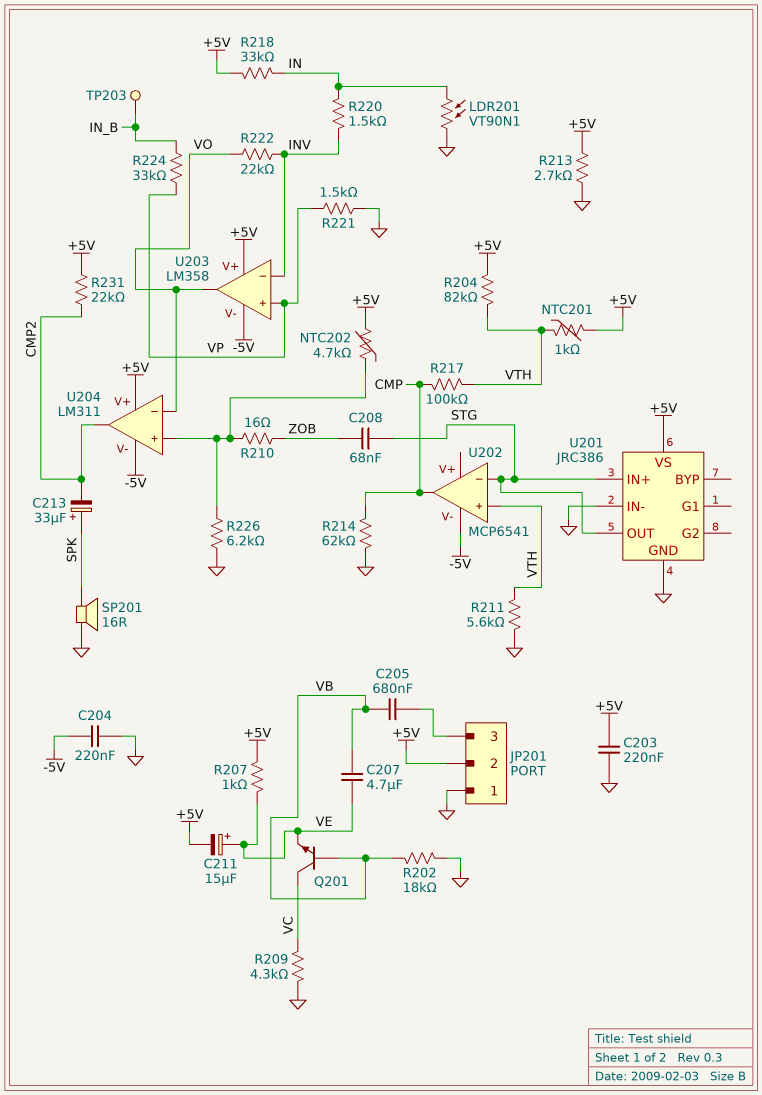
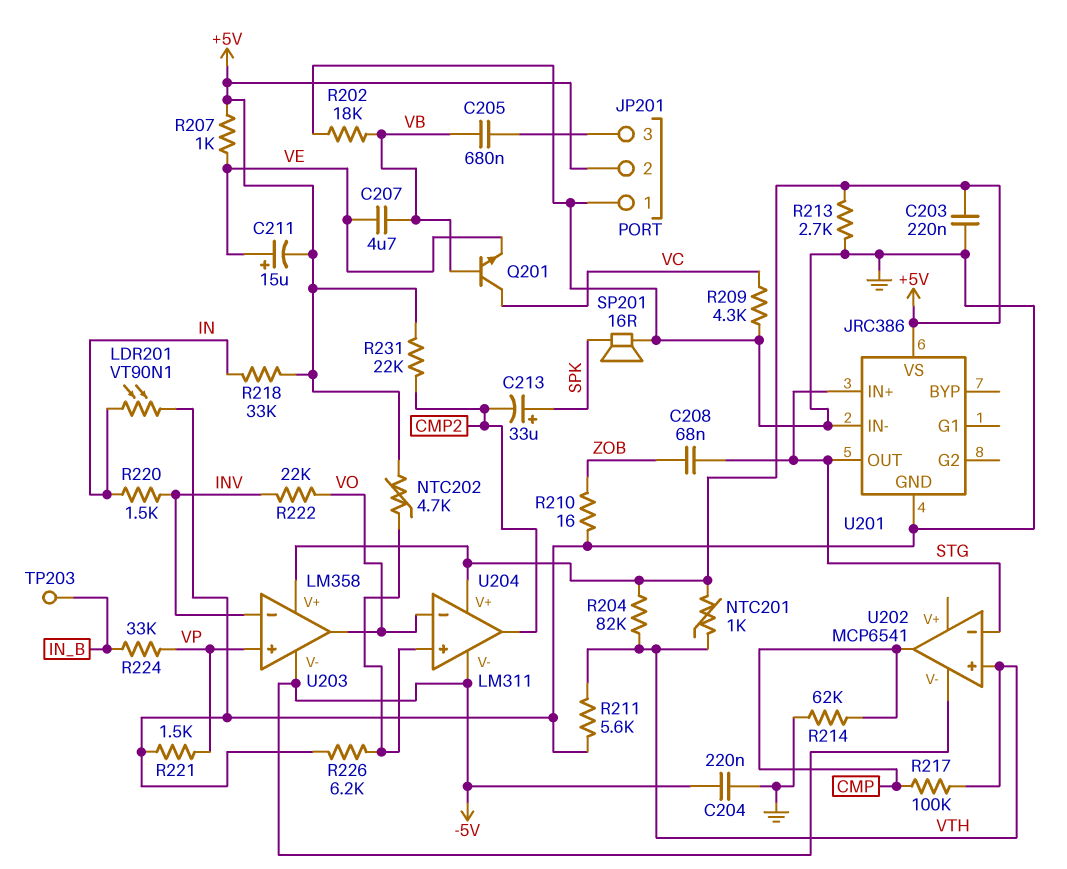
R210: 16 (U204/in+, ZOB) -> 16 (GND, ZOB)

